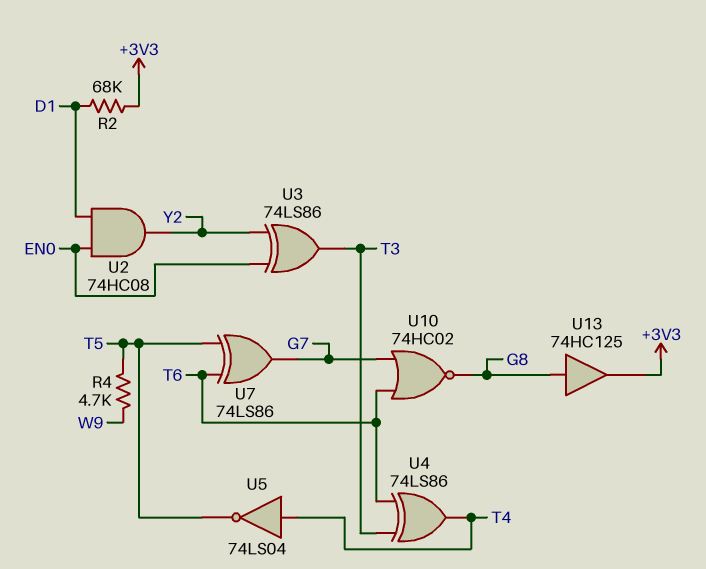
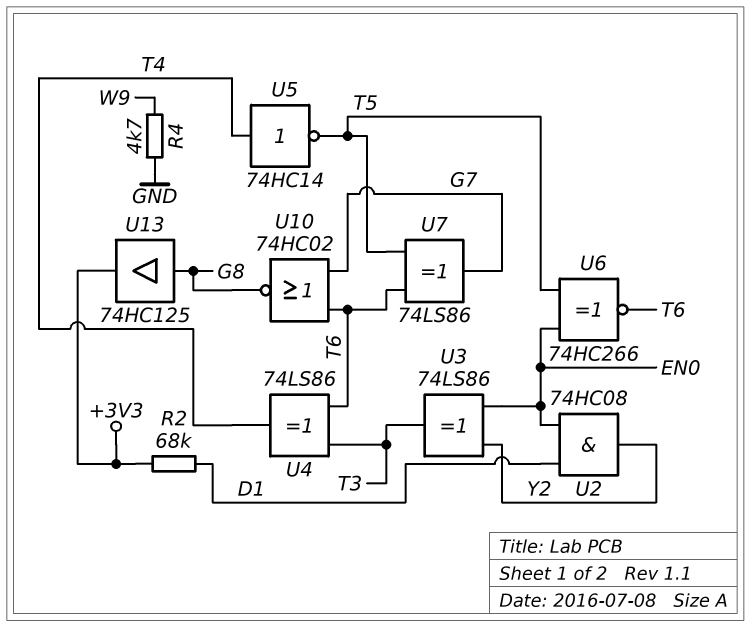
R4: 4.7k (T5, W9) -> 4.7k (GND, W9)
U5: NOT 74LS04 (in T4, out T5) -> NOT 74HC14 (in T4, out T5)
U6: none -> XNOR 74HC266 (in EN0, in T5, out T6)

